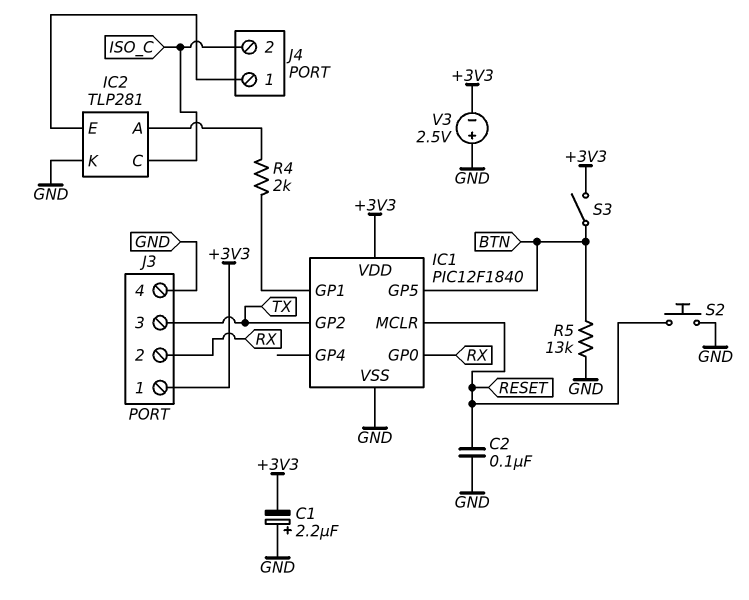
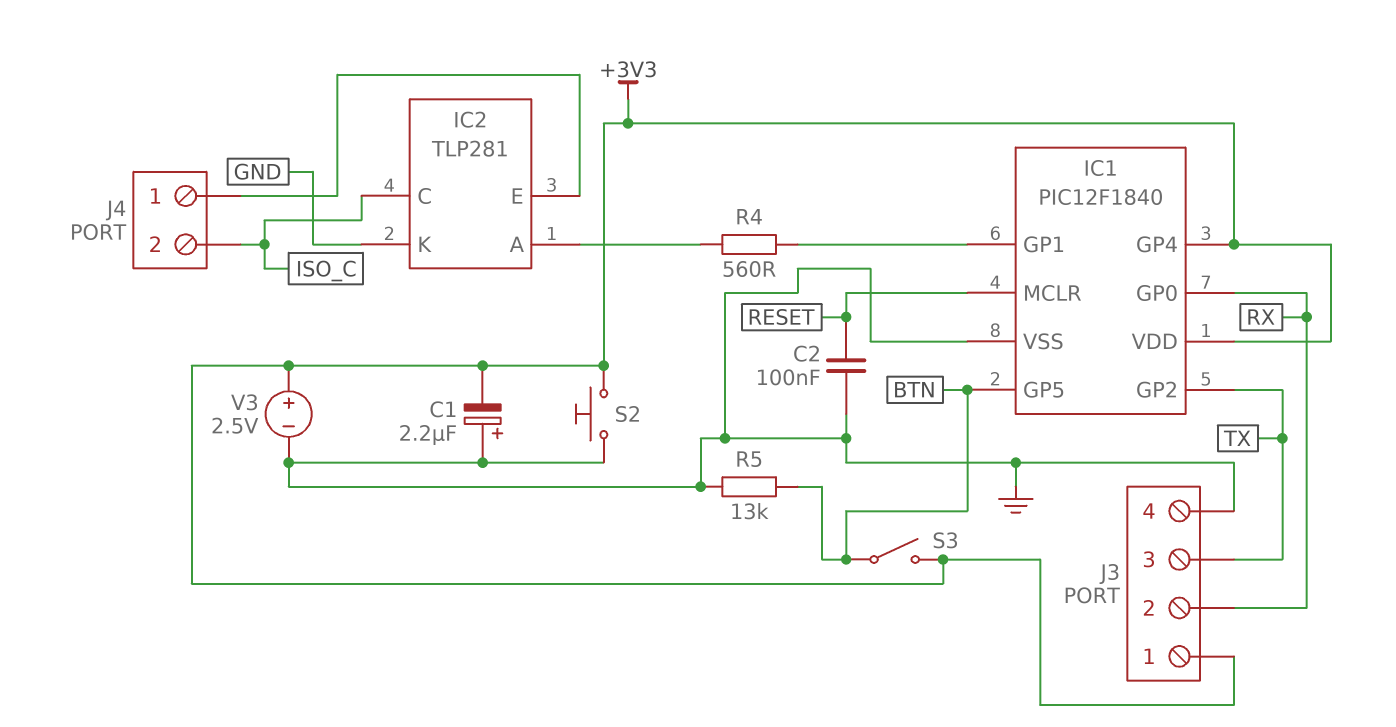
IC1 pin GP4: none -> +3V3
R4: 2k (IC1/GP1, IC2/A) -> 560 (IC1/GP1, IC2/A)
S2: button (GND, RESET) -> button (+3V3, GND)
V3: 2.5V (plus GND, minus +3V3) -> 2.5V (plus +3V3, minus GND)

